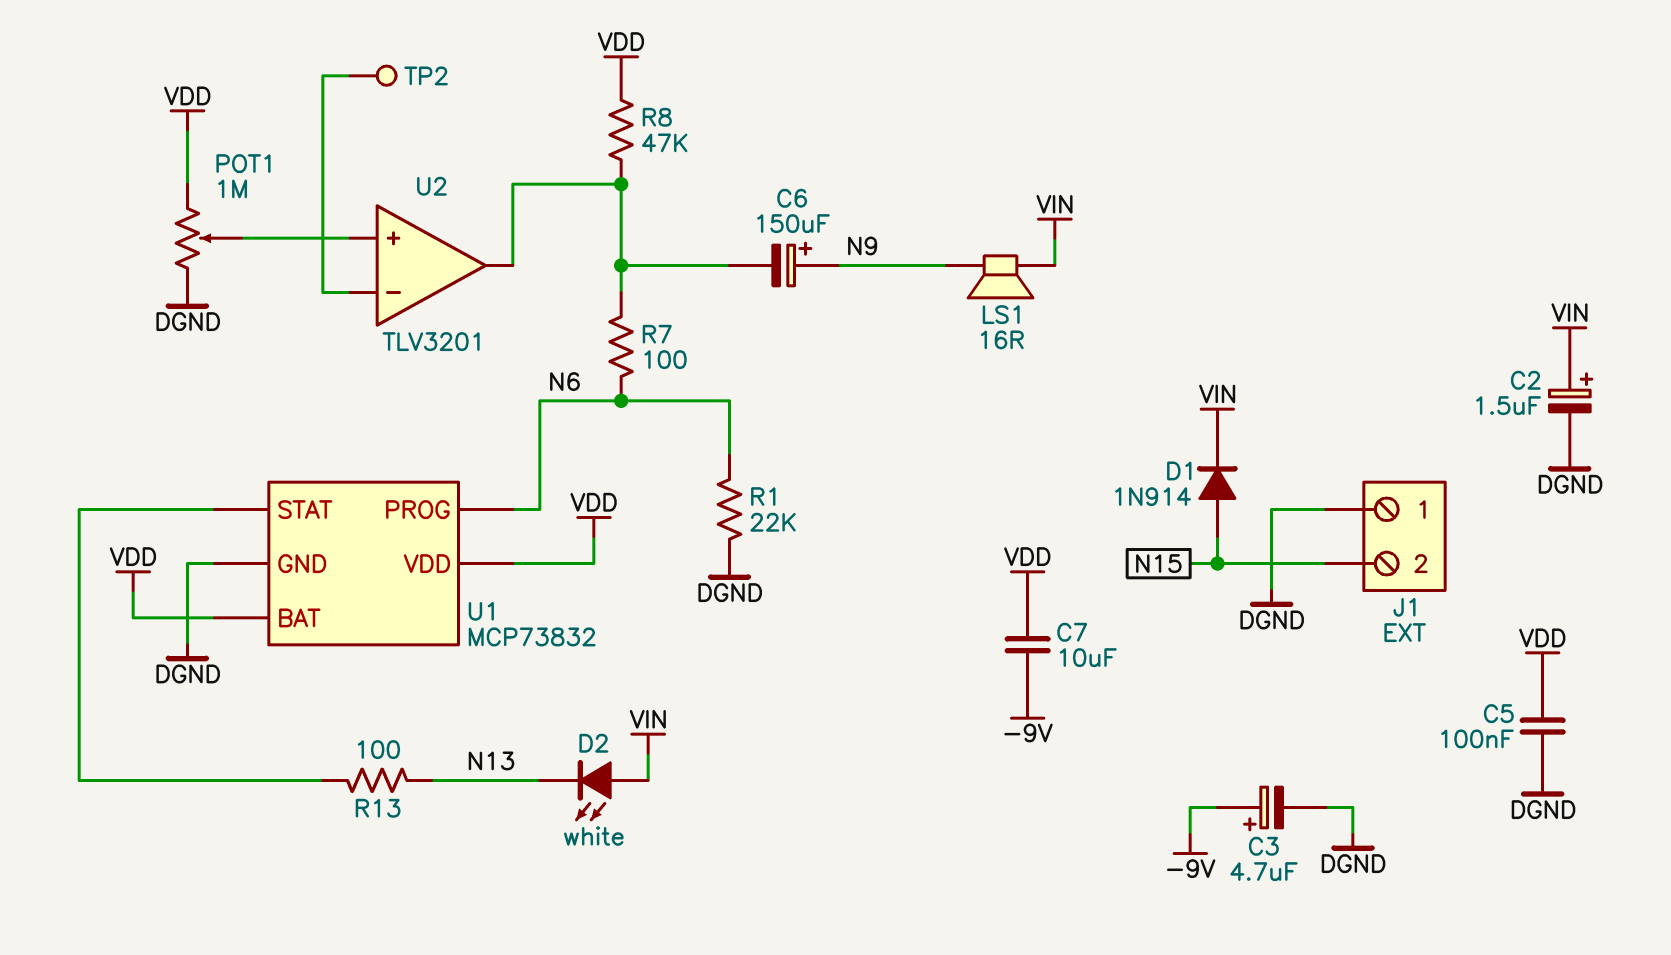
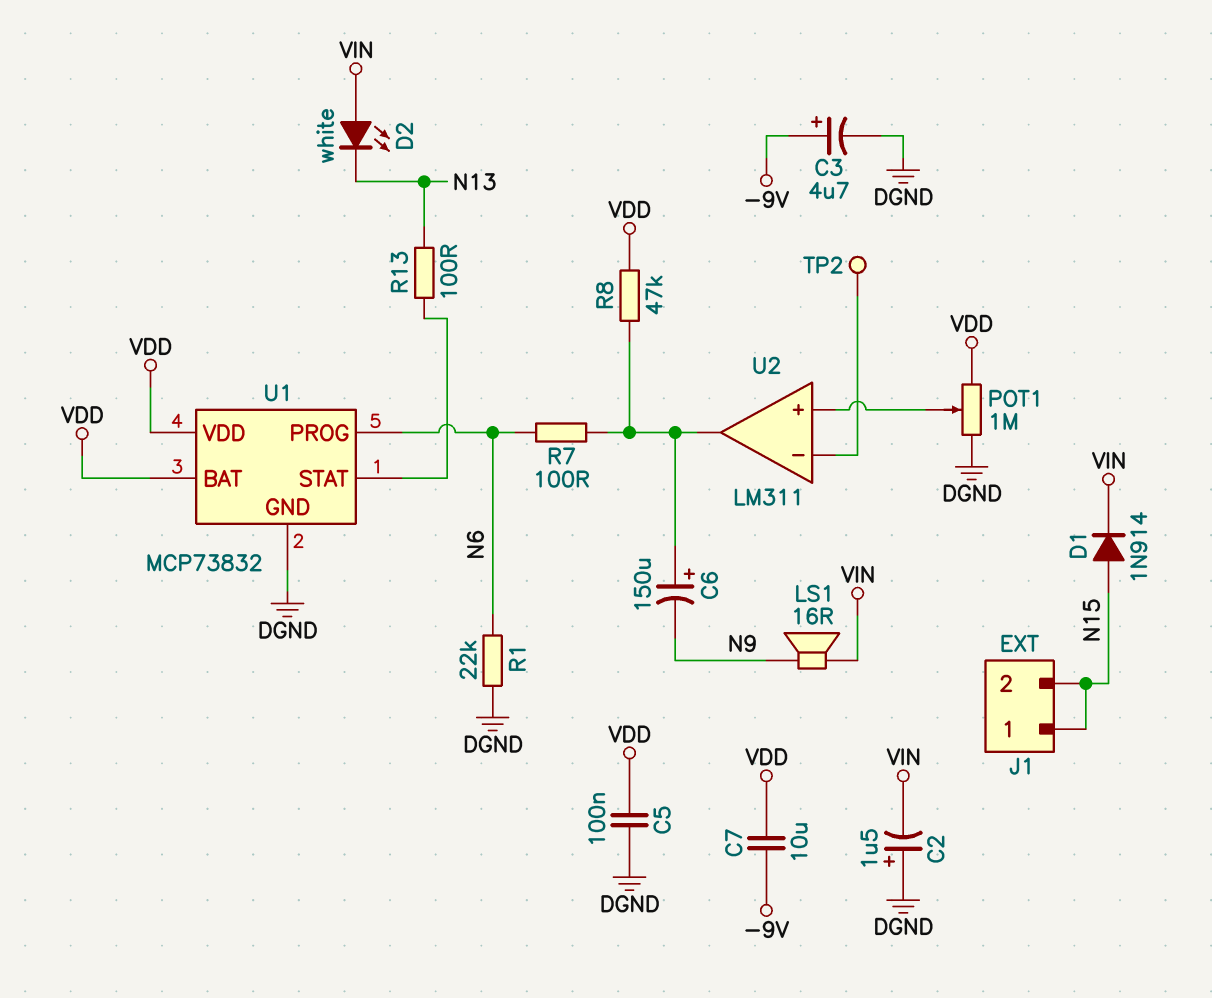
C2: 1.5uF (plus VIN, minus DGND) -> 1.5uF (plus DGND, minus VIN)
C6: 150uF (plus N9, minus U2/out) -> 150uF (plus U2/out, minus N9)
J1 pin 1: DGND -> N15
U2: TLV3201 -> LM311

